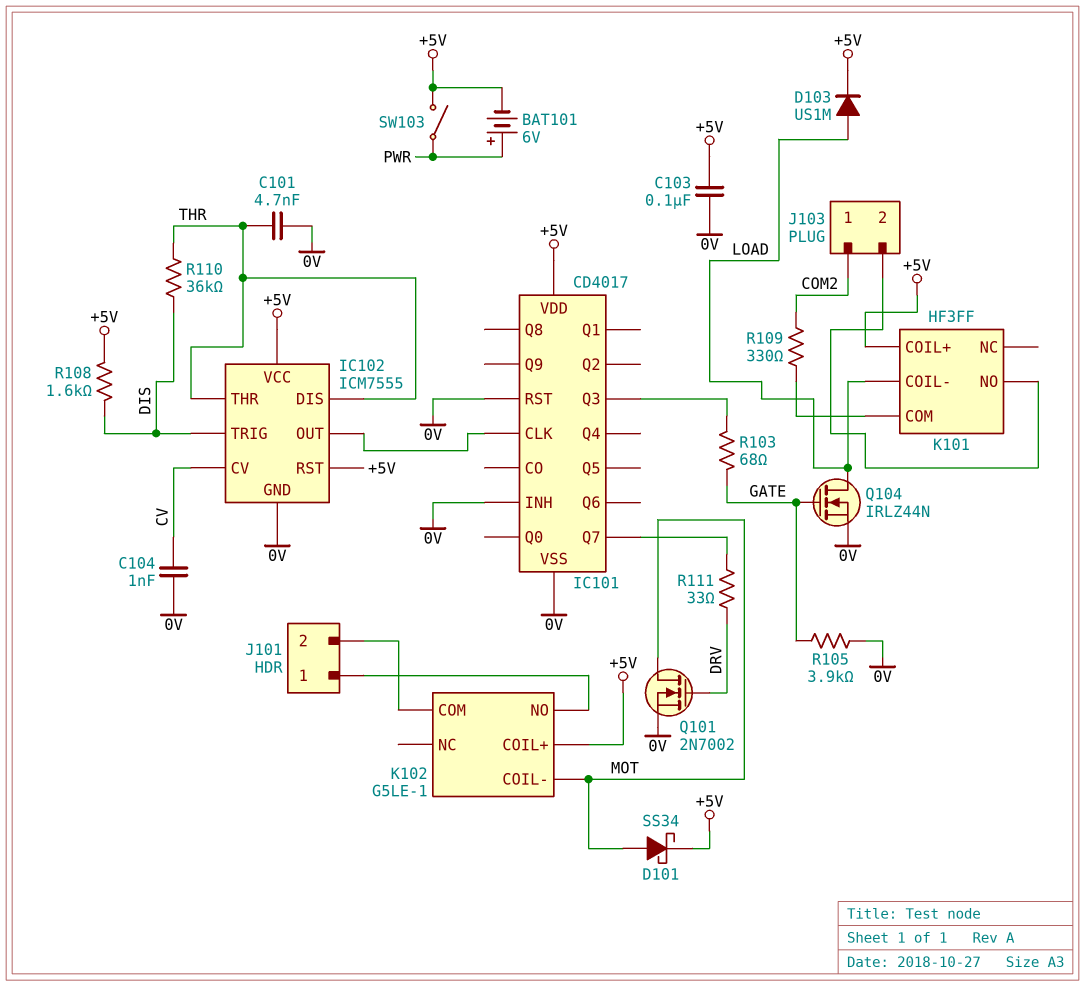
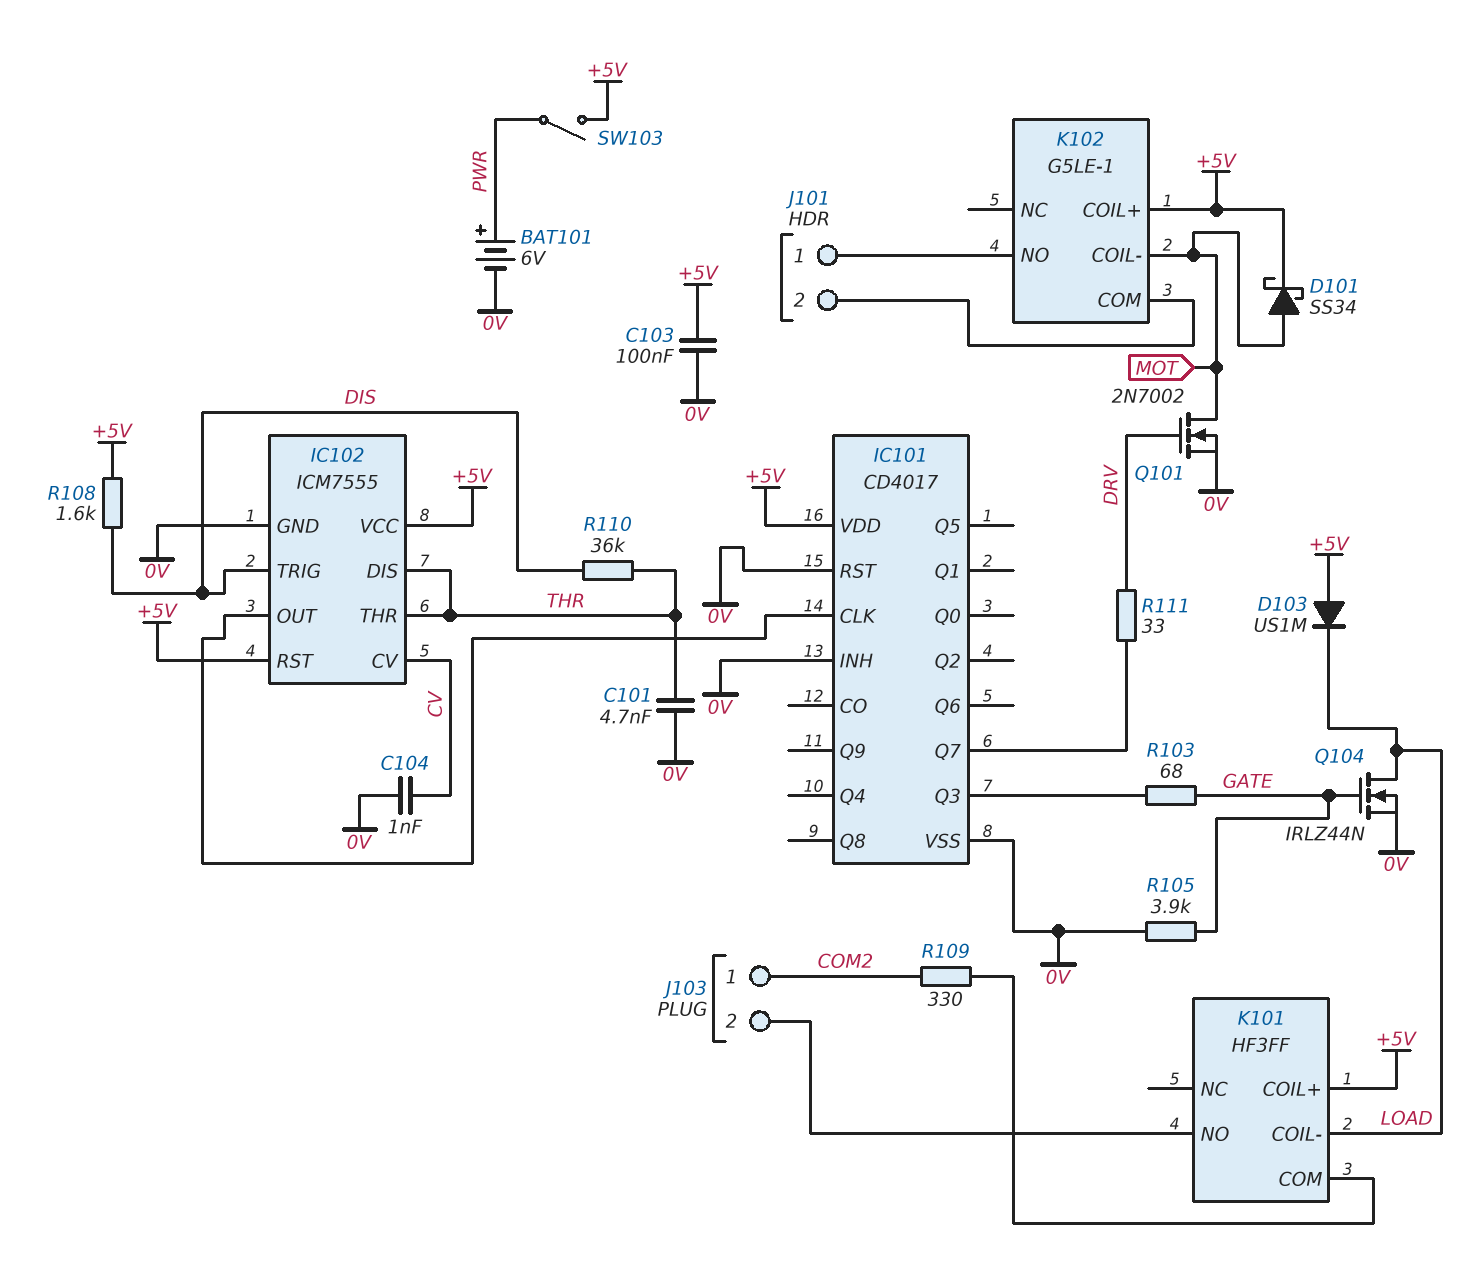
BAT101: 6V (plus PWR, minus +5V) -> 6V (plus PWR, minus 0V)
D103: diode US1M (A LOAD, K +5V) -> diode US1M (A +5V, K LOAD)

